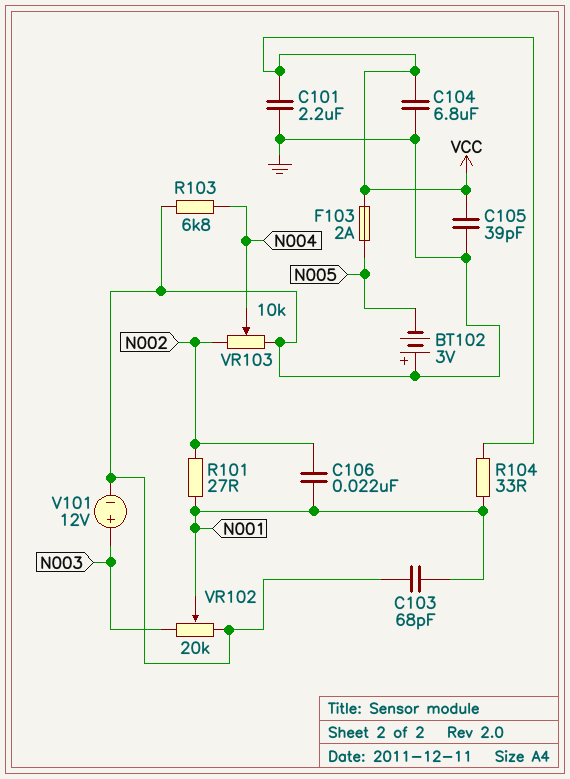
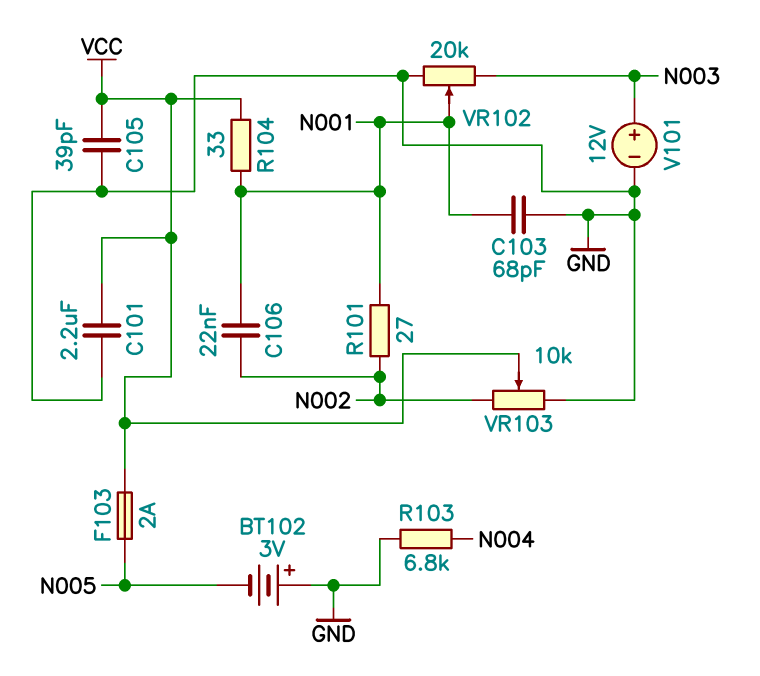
C104: 6.8uF (GND, VCC) -> none
VR103: 10k (GND, N002, wiper N004) -> 10k (GND, N002, wiper VCC)

